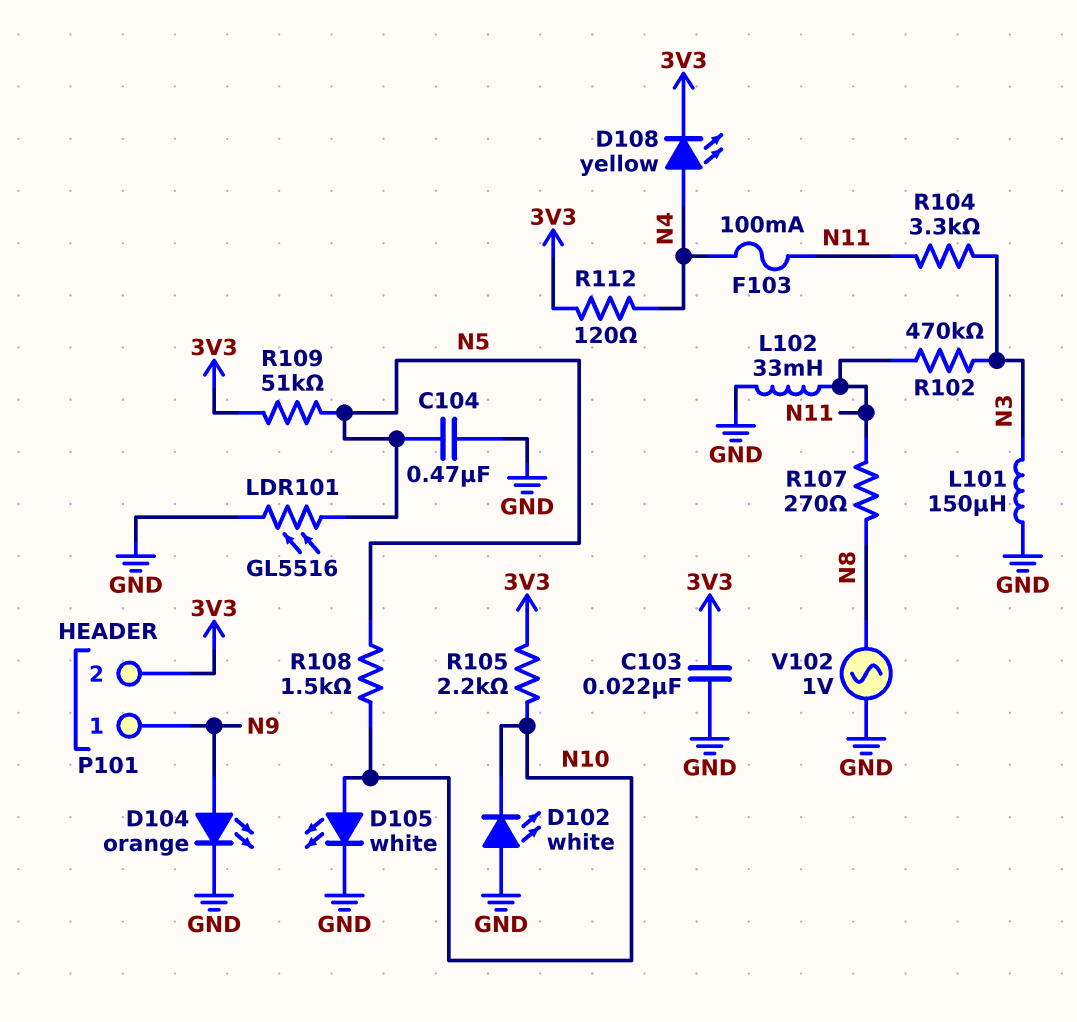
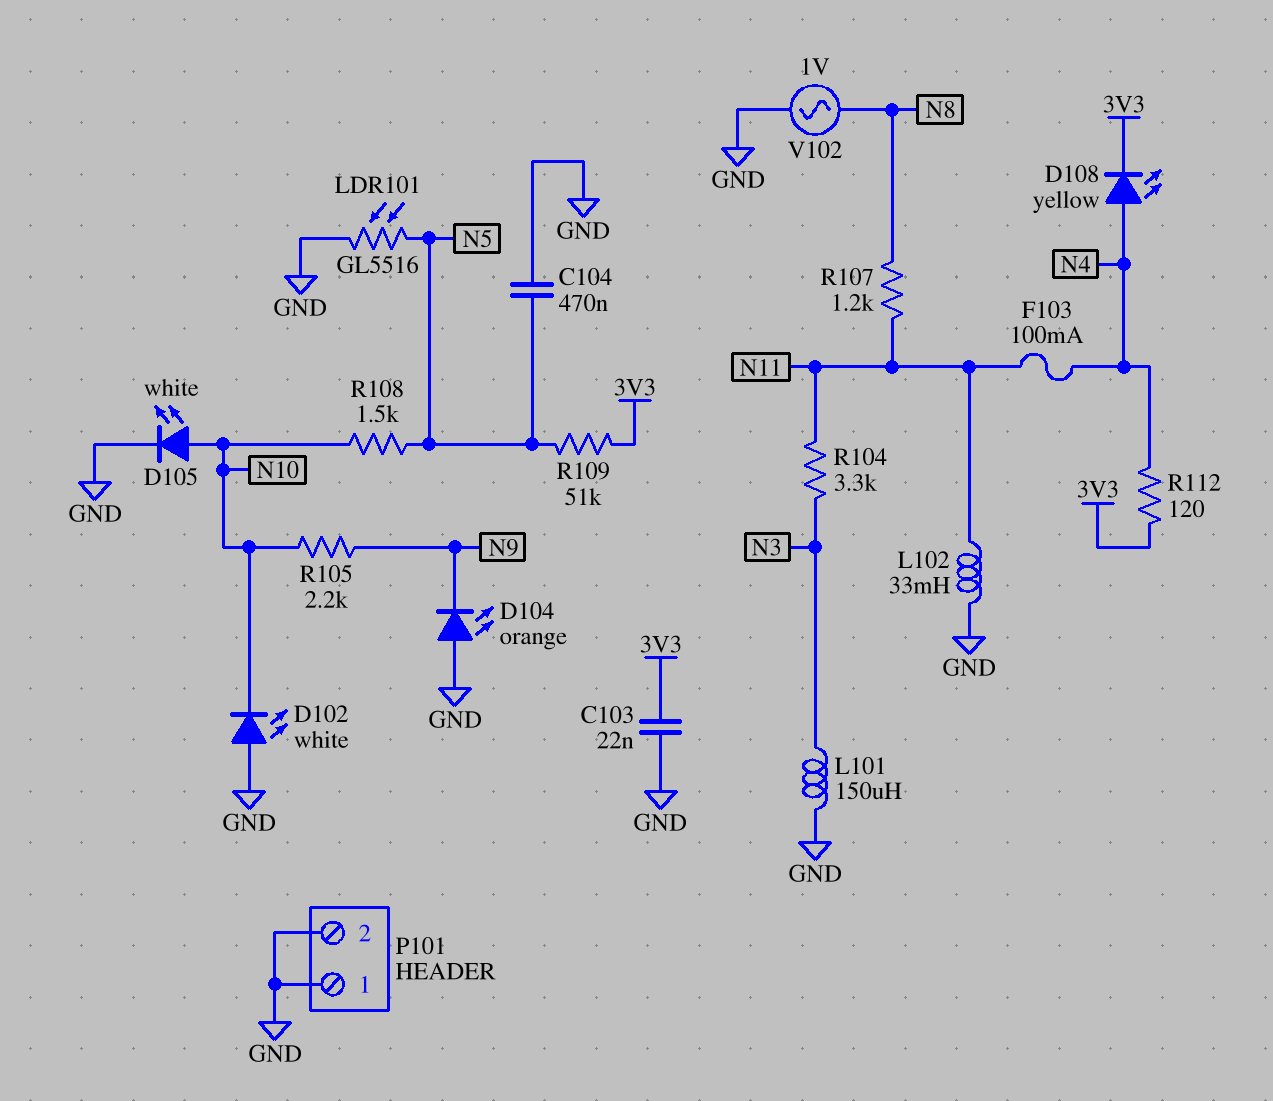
D104: LED orange (A N9, K GND) -> LED orange (A GND, K N9)
P101 pin 1: N9 -> GND
P101 pin 2: 3V3 -> GND
R102: 470k (N3, N11) -> none
R105: 2.2k (3V3, N10) -> 2.2k (N9, N10)
R107: 270 (N8, N11) -> 1.2k (N8, N11)

